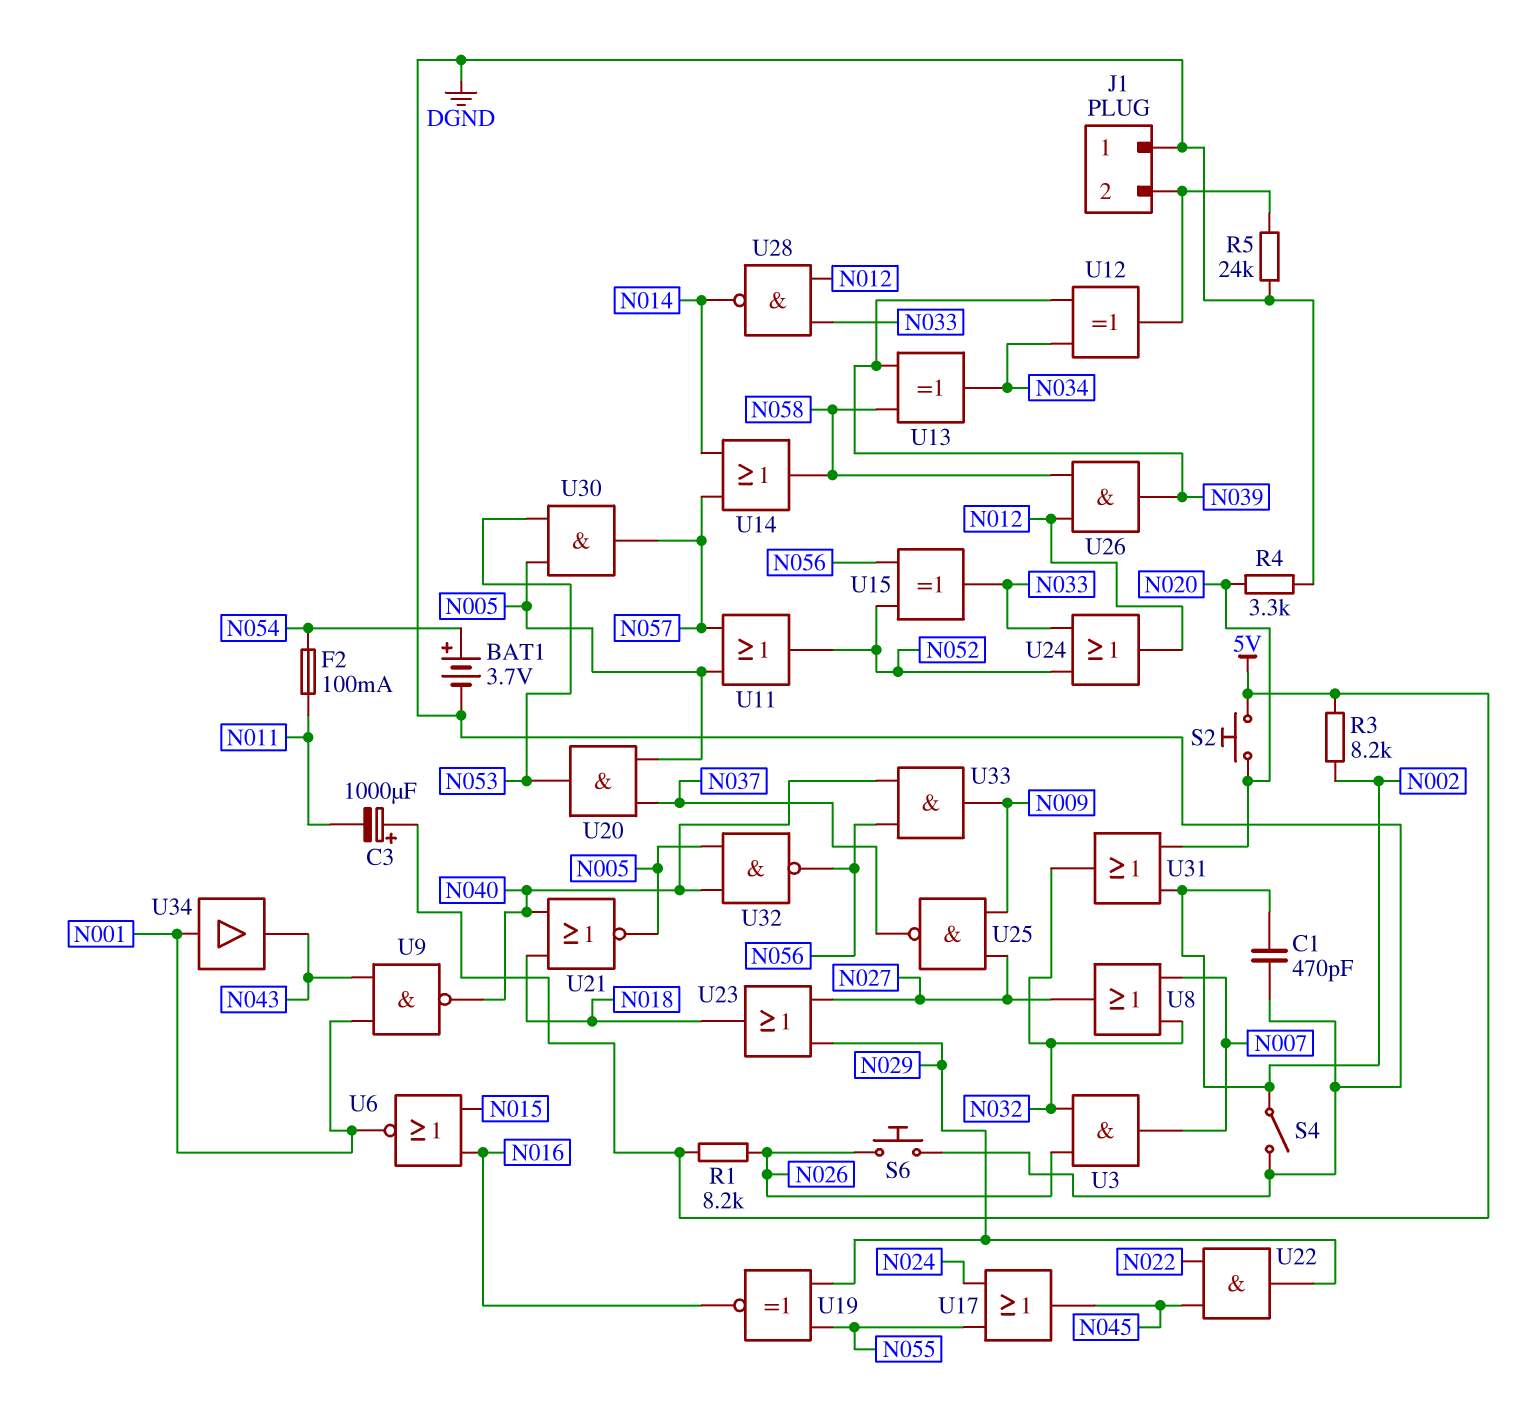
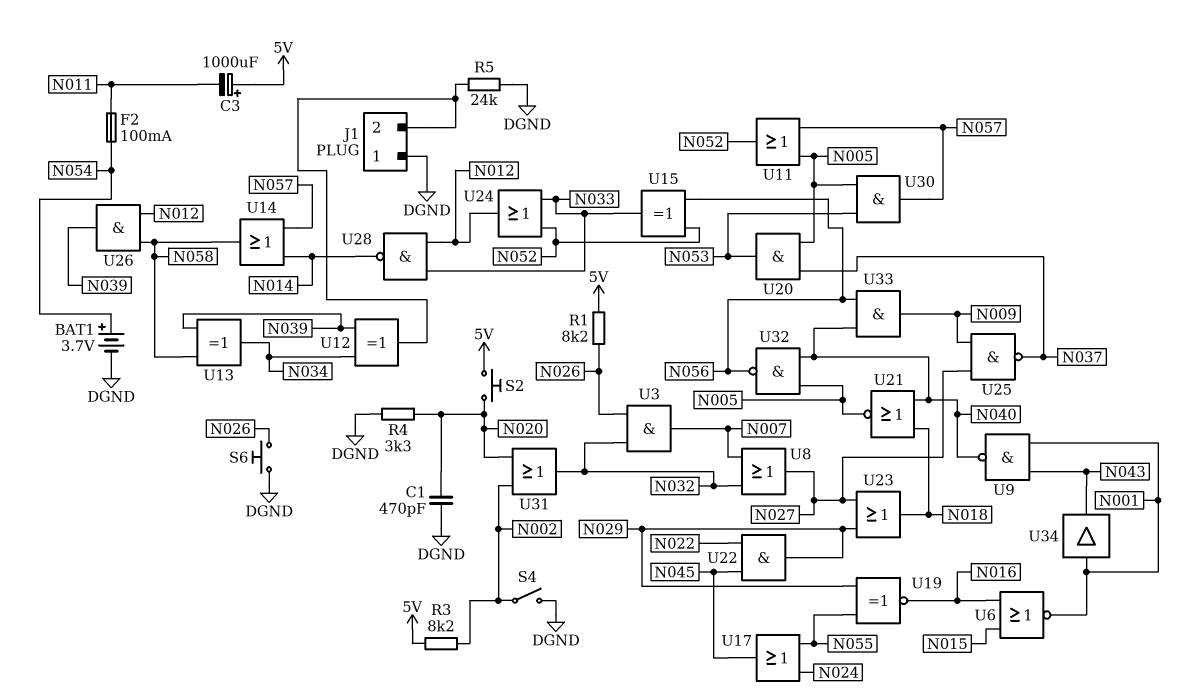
C1: 470pF (DGND, N002) -> 470pF (DGND, N020)

